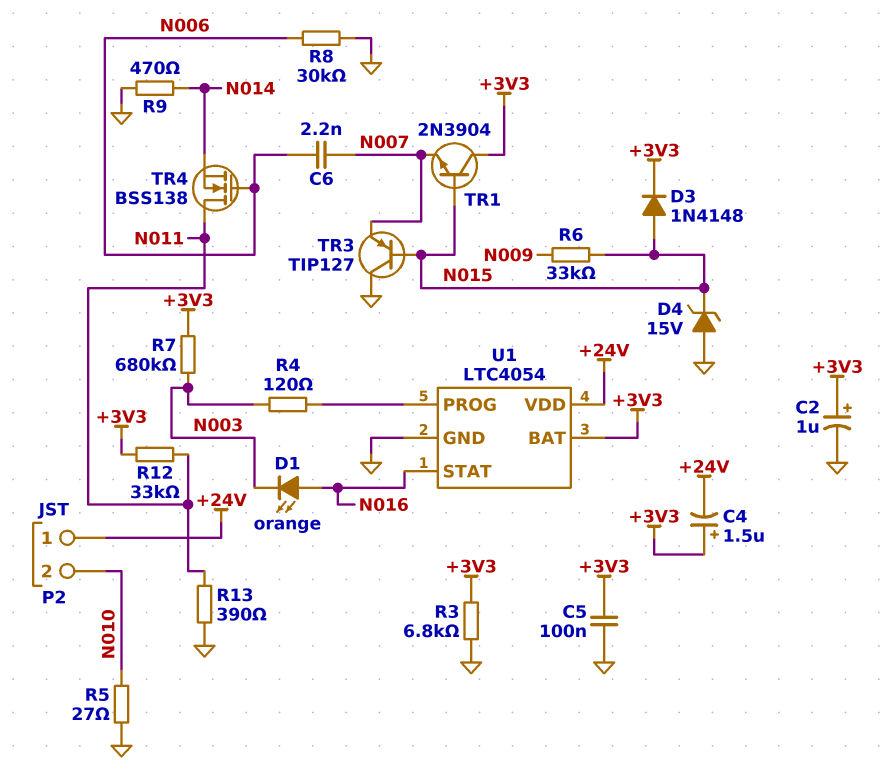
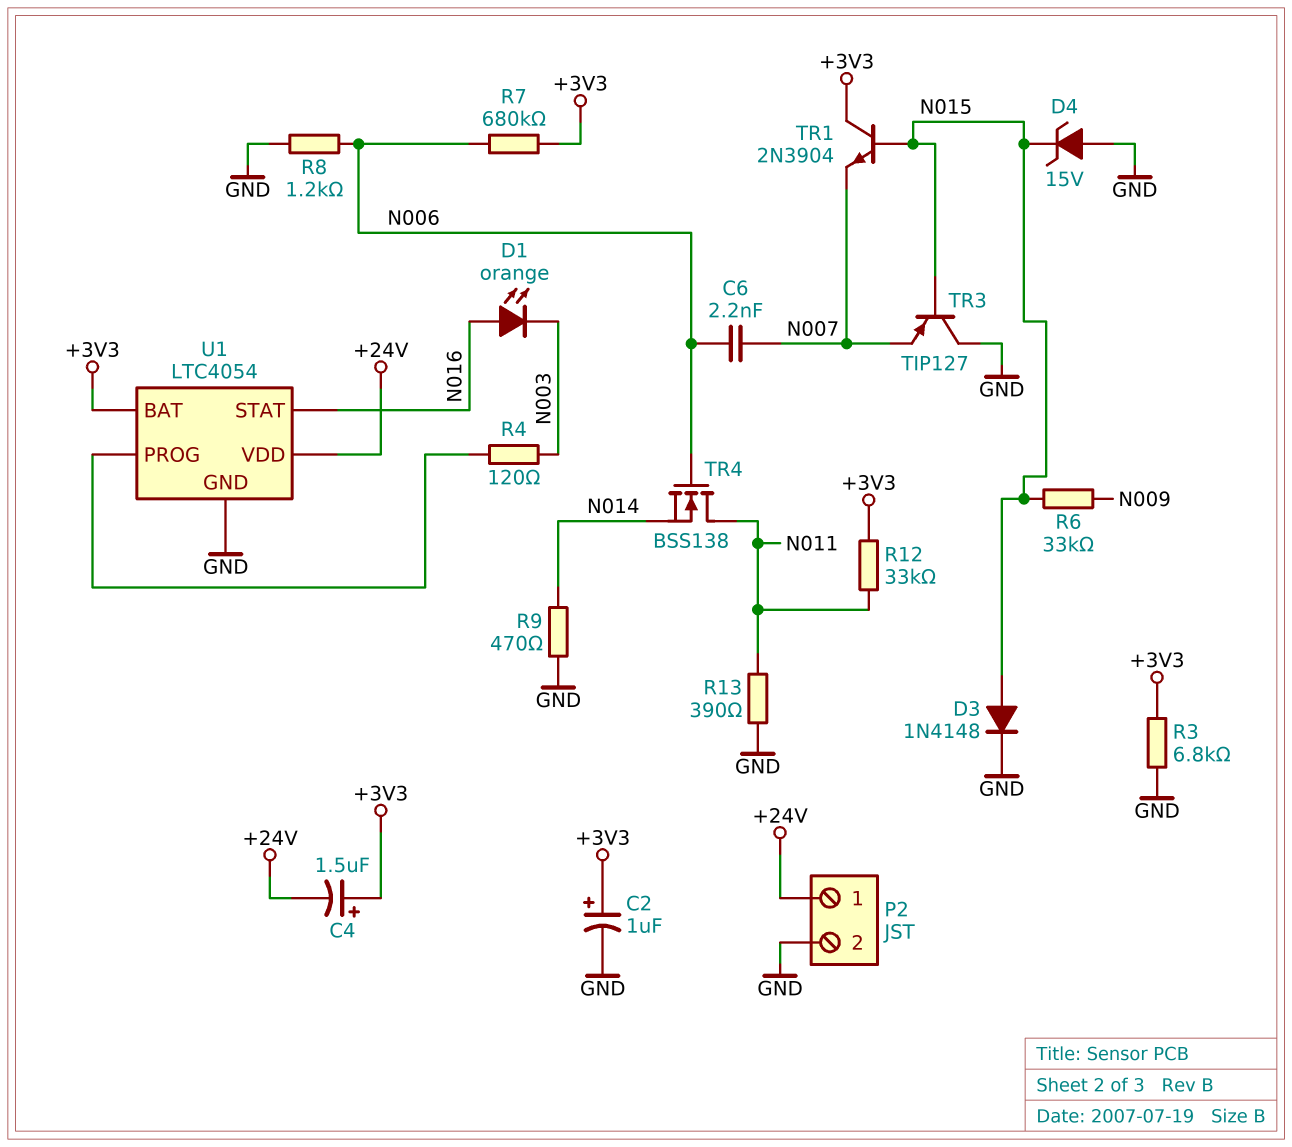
C5: 100nF (+3V3, GND) -> none
D3: diode 1N4148 (A N015, K +3V3) -> diode 1N4148 (A N015, K GND)
P2 pin 2: N010 -> GND
R5: 27 (GND, N010) -> none
R7: 680k (+3V3, N003) -> 680k (+3V3, N006)
R8: 30k (GND, N006) -> 1.2k (GND, N006)

